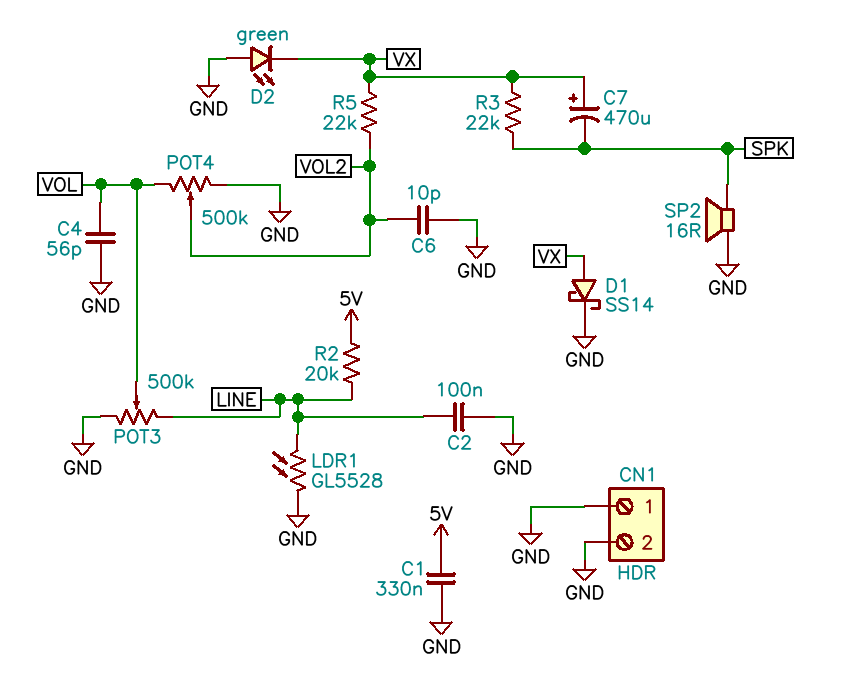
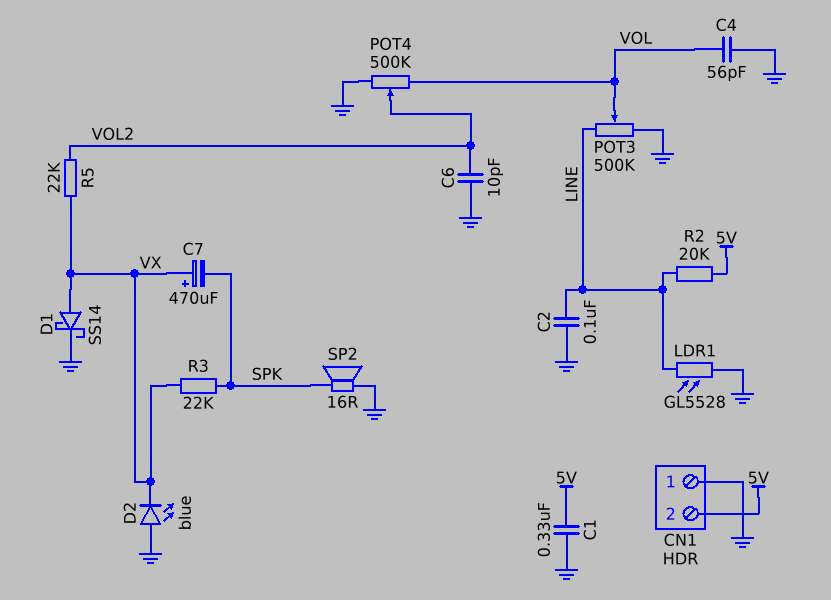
CN1 pin 2: GND -> 5V
D2: LED green (A GND, K VX) -> LED blue (A GND, K VX)

